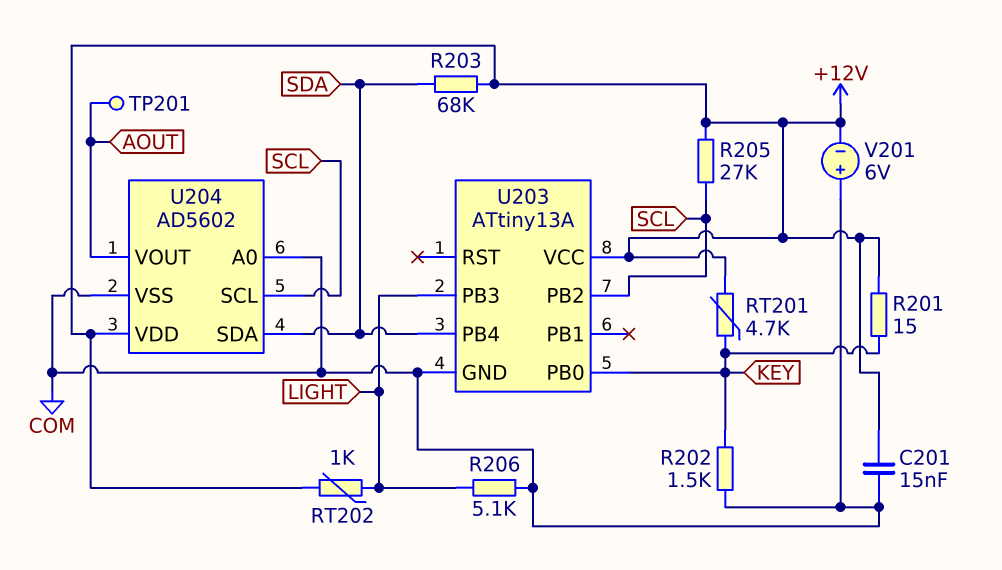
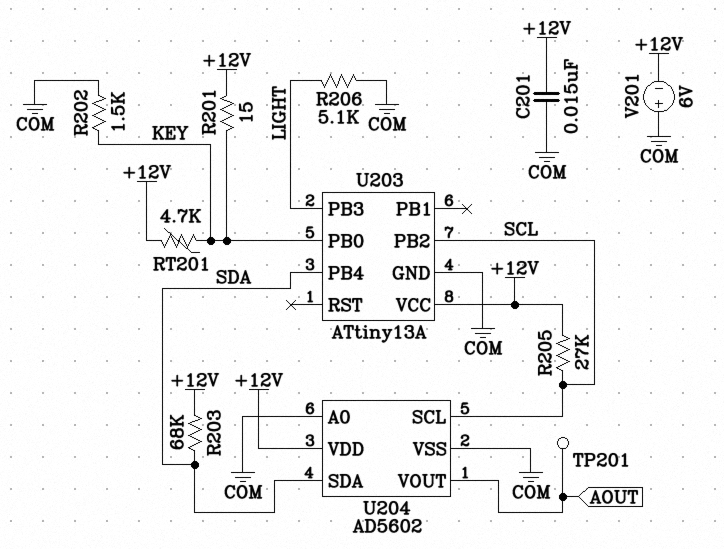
RT202: 1k (+12V, LIGHT) -> none

